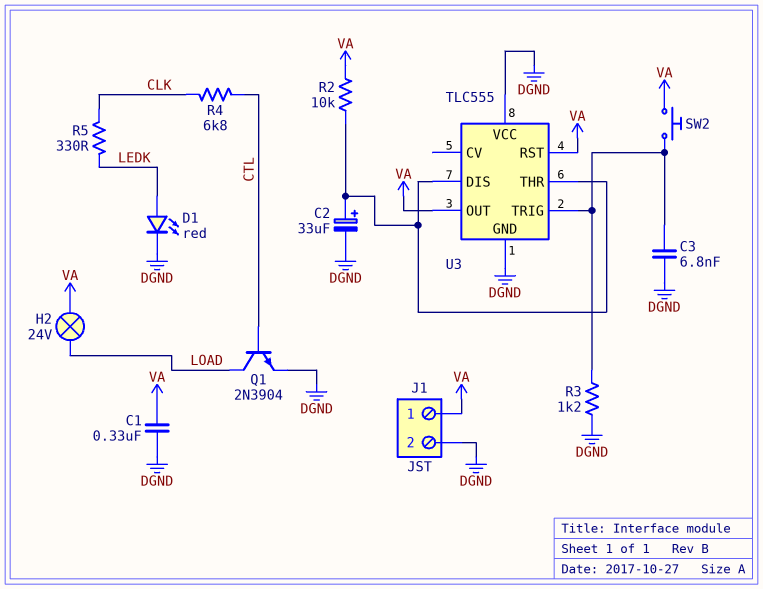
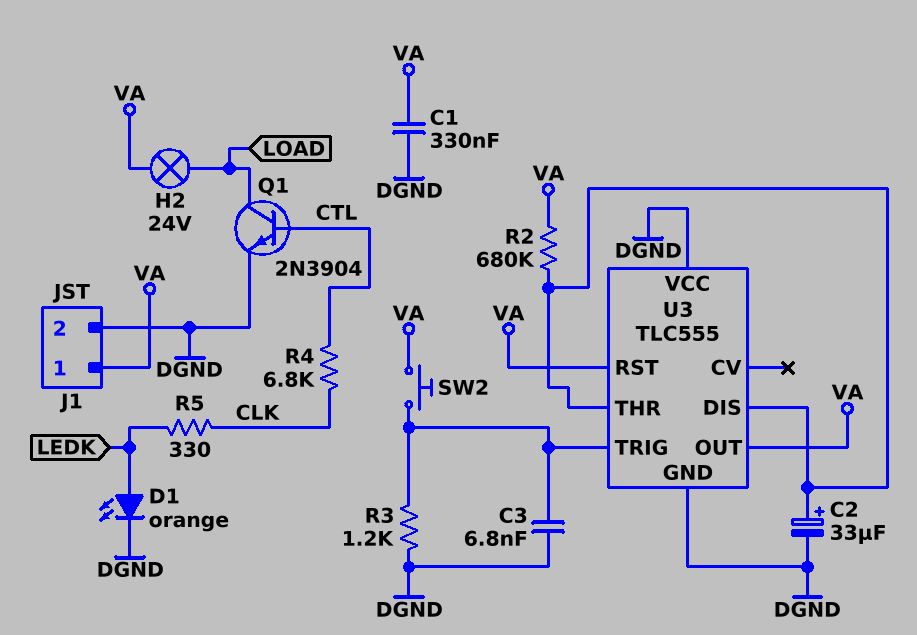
D1: LED red (A LEDK, K DGND) -> LED orange (A LEDK, K DGND)
R2: 10k (U3/DIS, VA) -> 680k (U3/DIS, VA)

